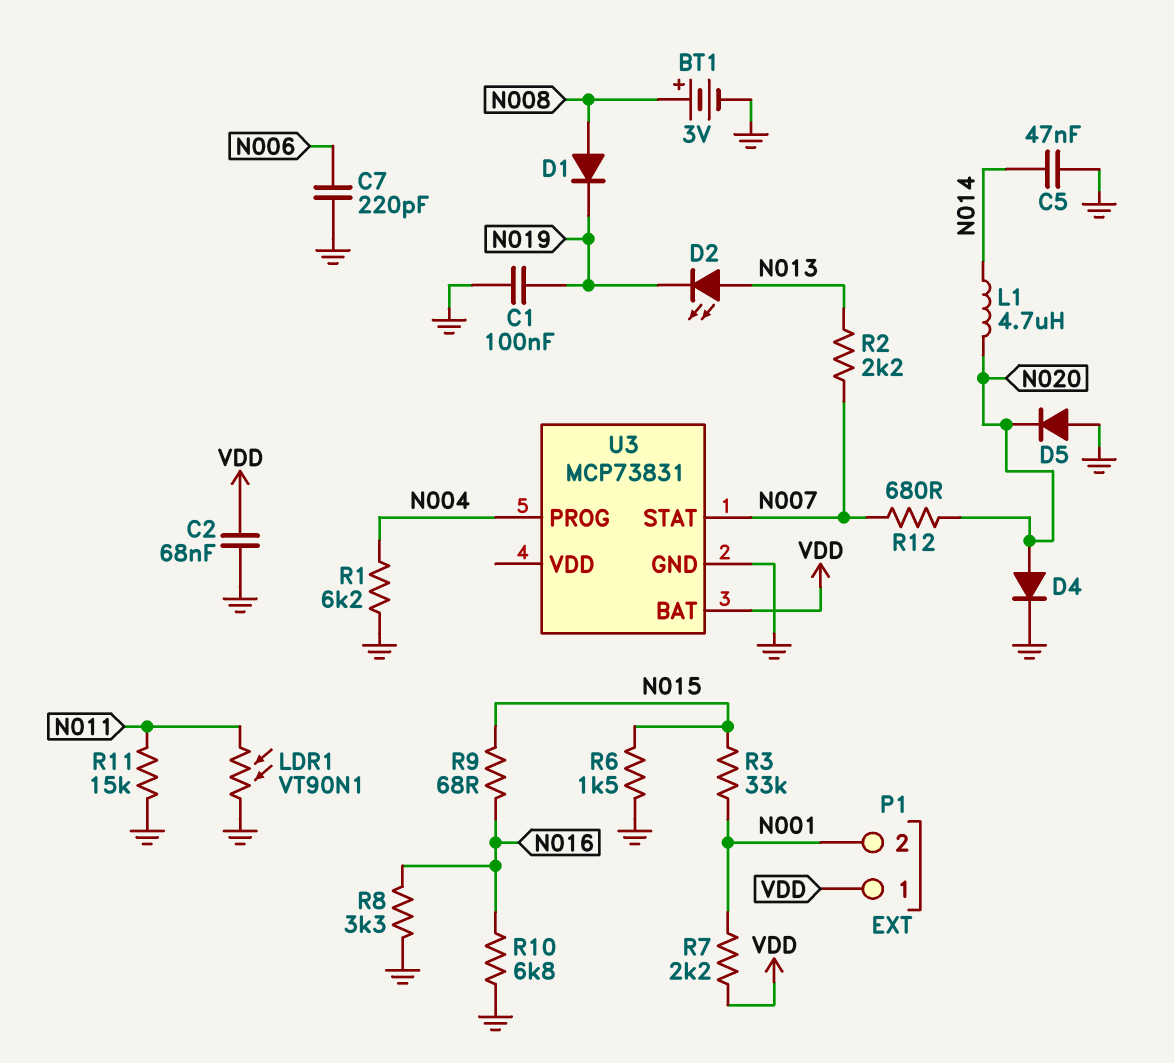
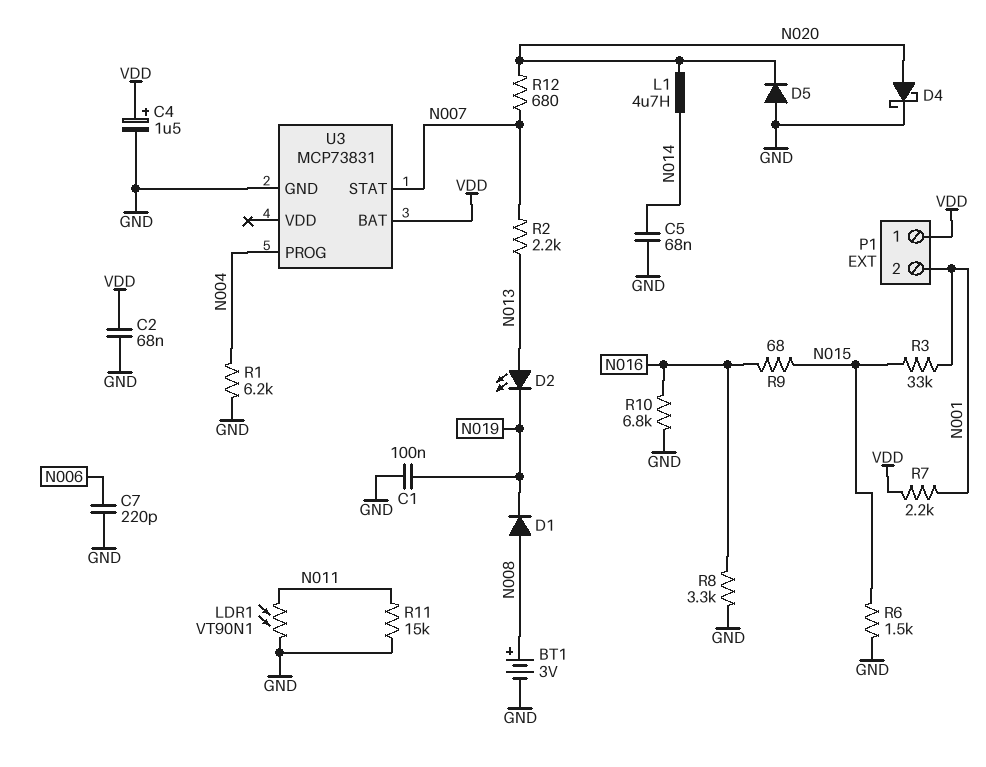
C4: none -> 1.5uF (plus VDD, minus GND)
C5: 47nF (GND, N014) -> 68nF (GND, N014)
D4: diode (A N020, K GND) -> schottky (A N020, K GND)

